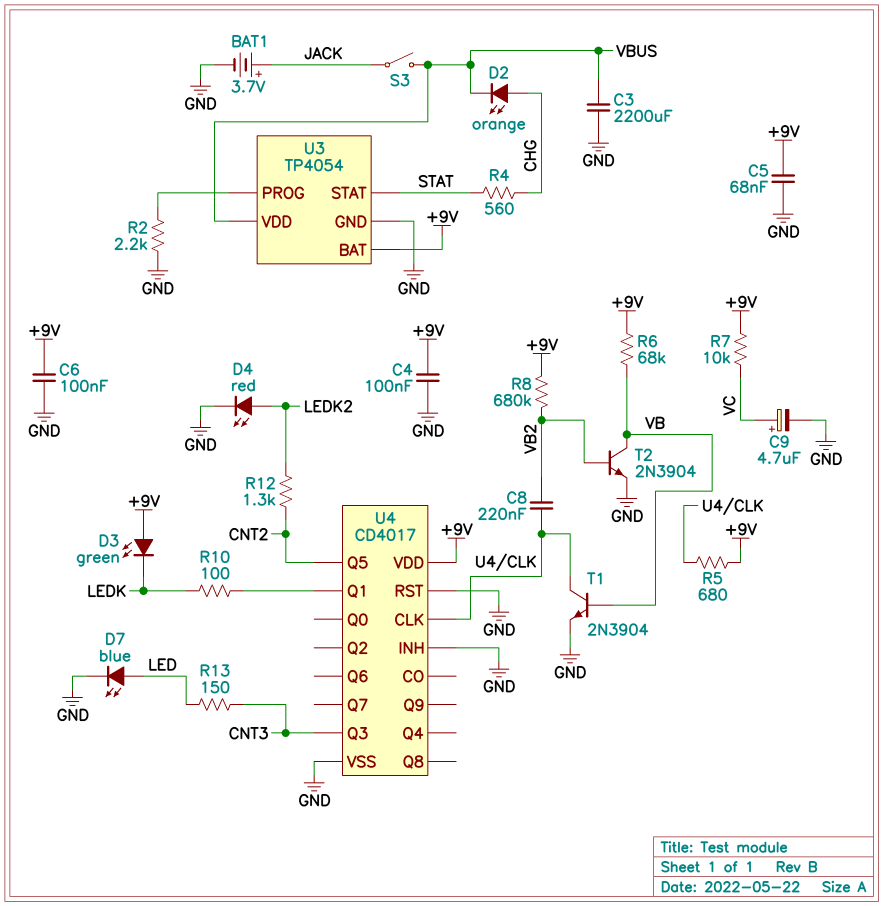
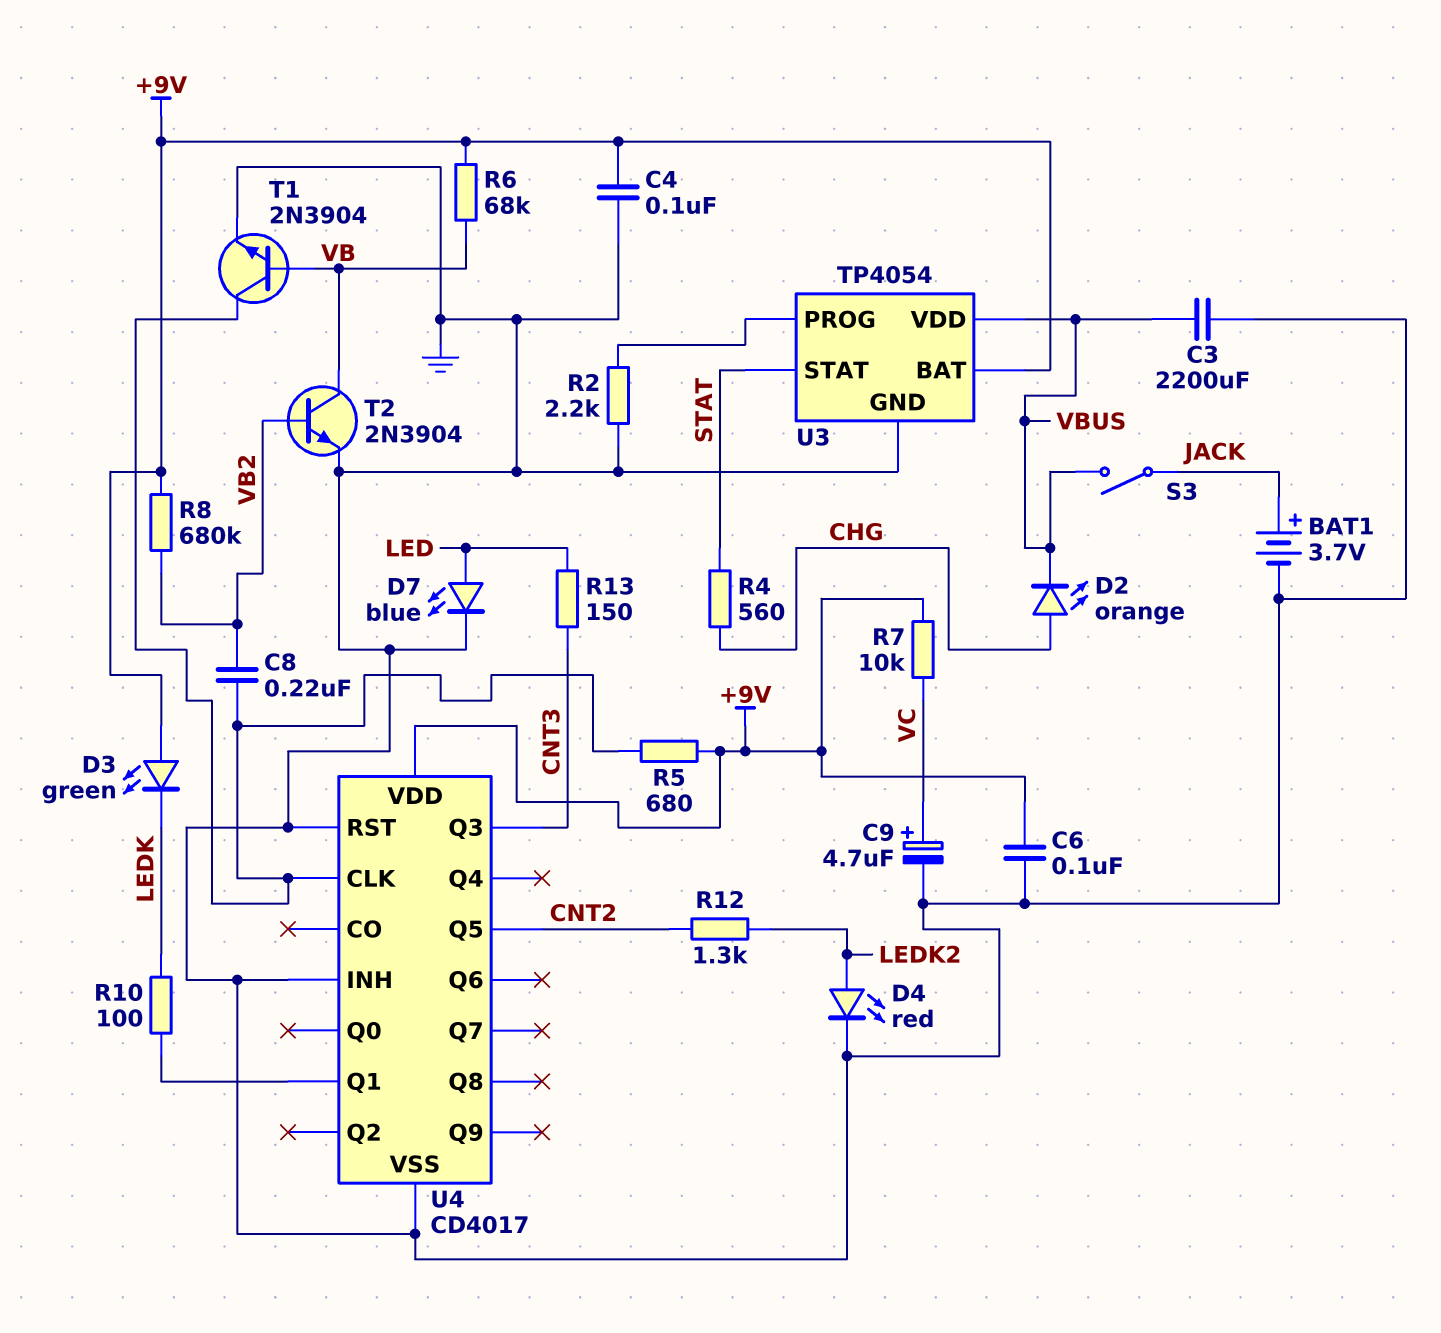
C5: 68nF (+9V, GND) -> none

